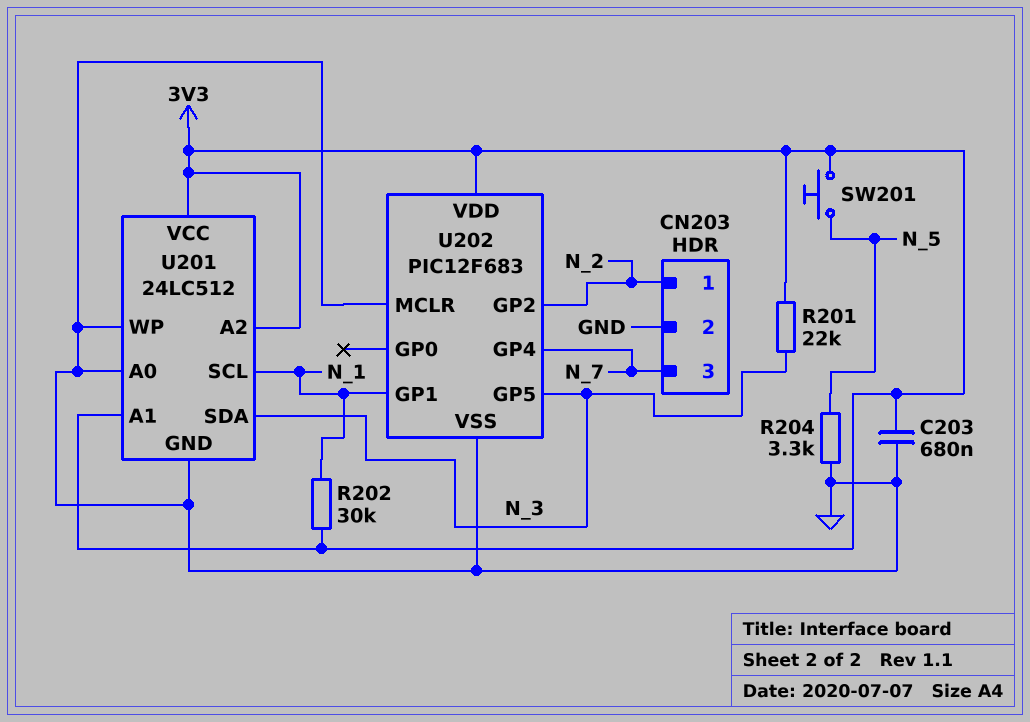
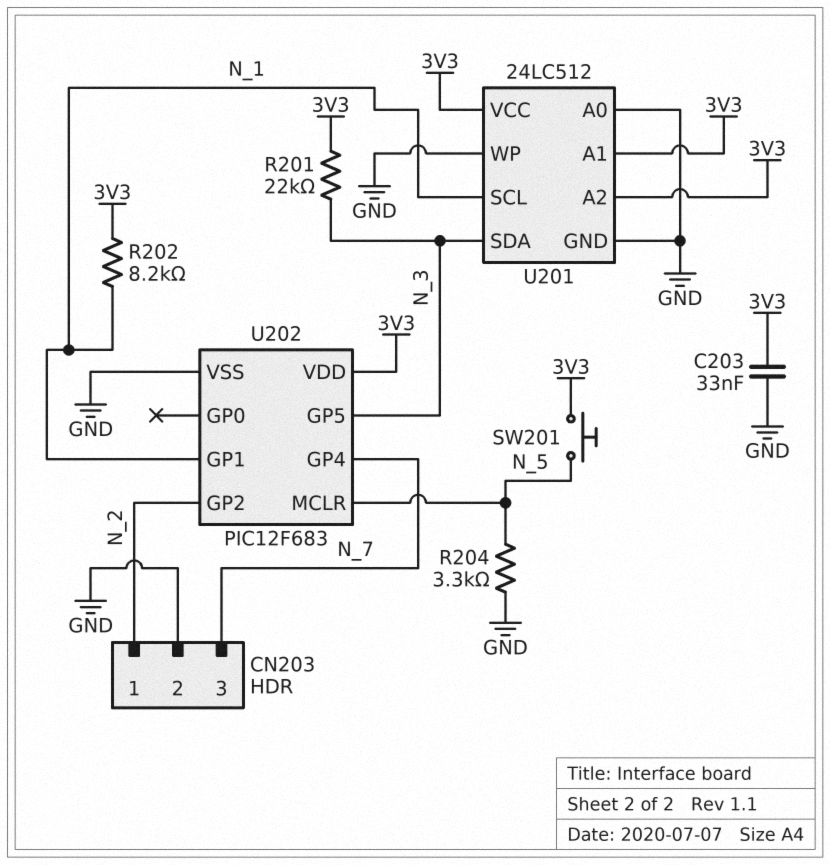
C203: 680nF (3V3, GND) -> 33nF (3V3, GND)
R202: 30k (3V3, N_1) -> 8.2k (3V3, N_1)
U202 pin MCLR: GND -> N_5

